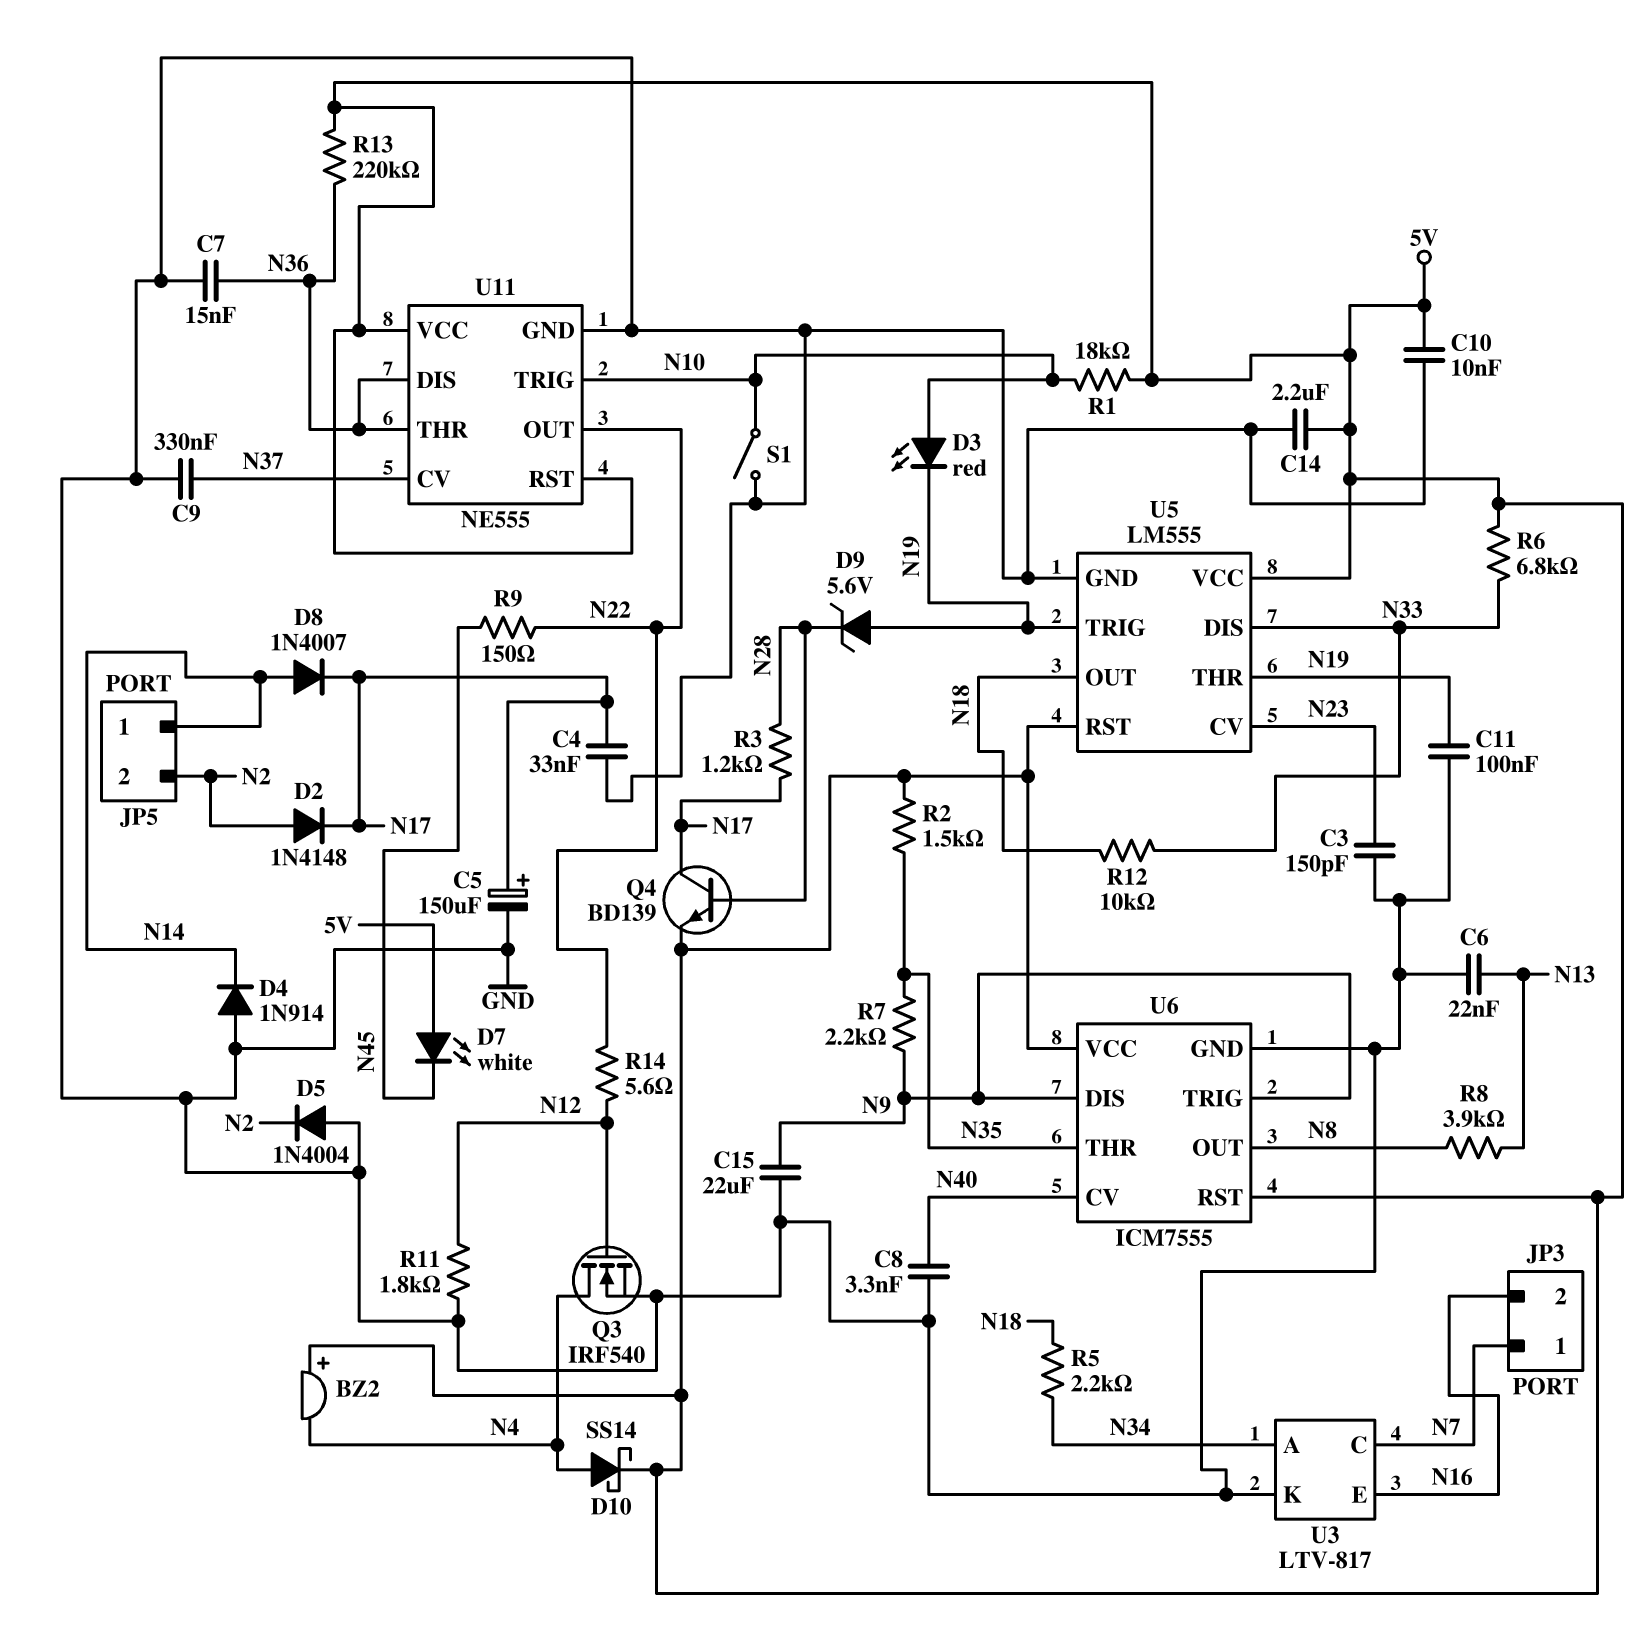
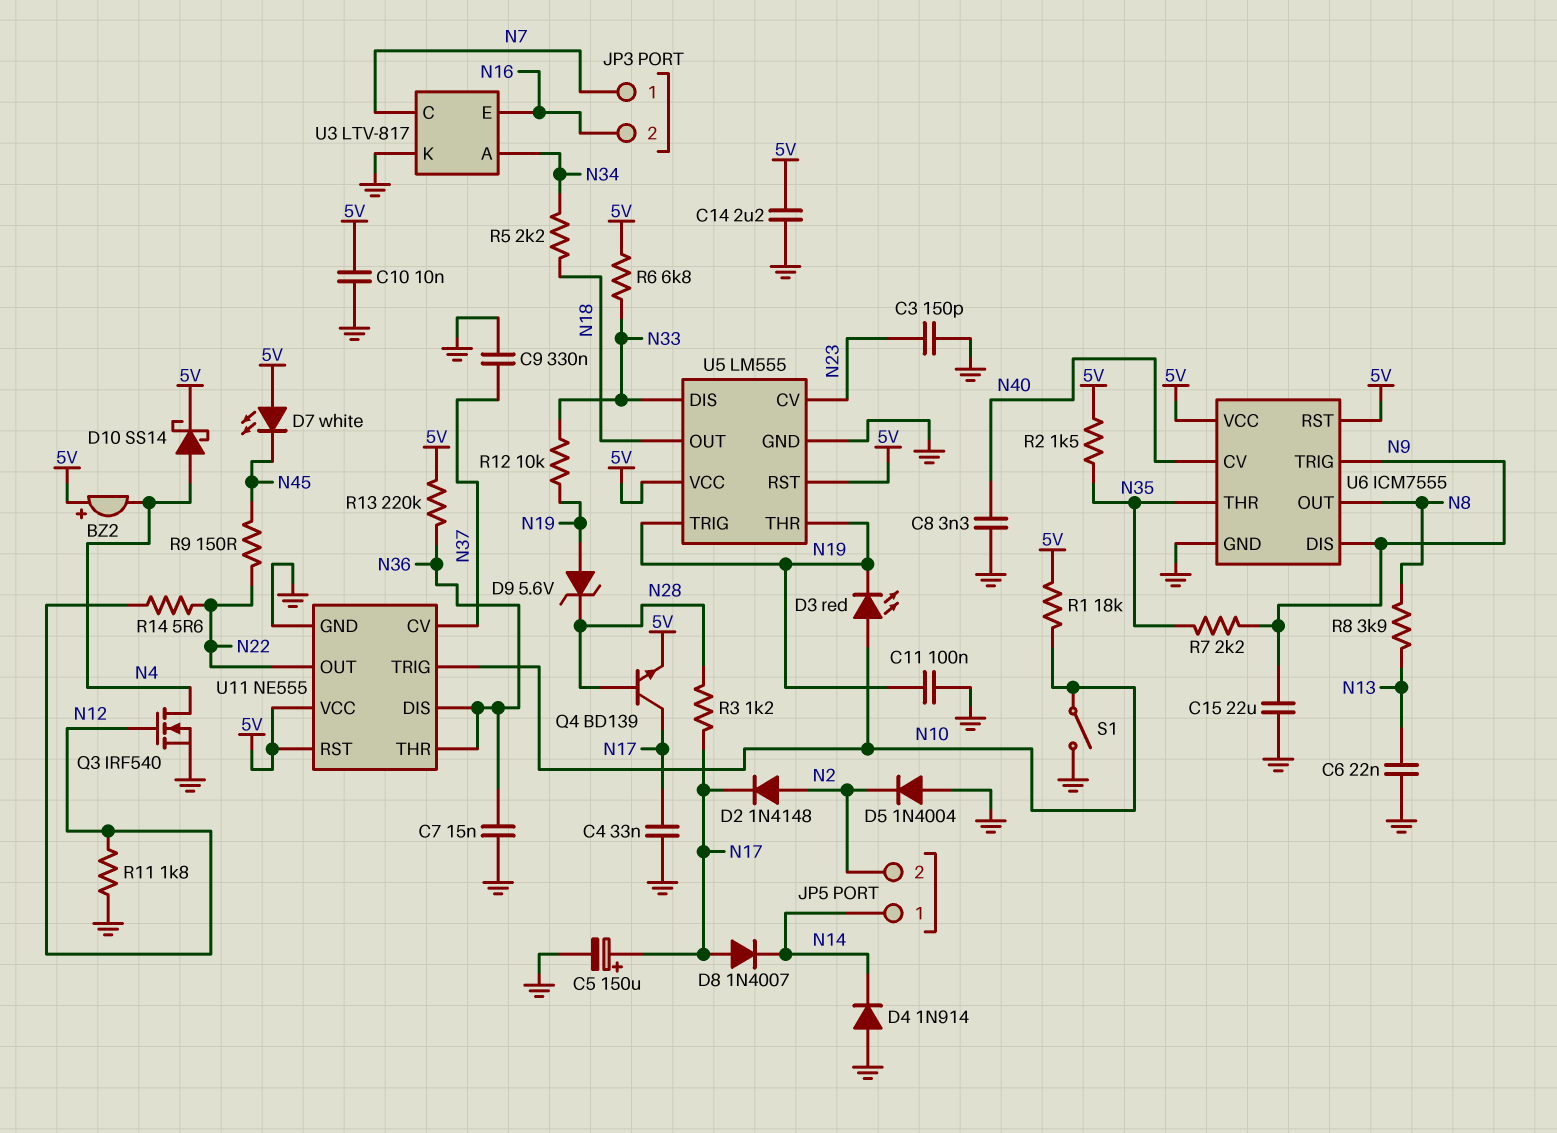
D8: diode 1N4007 (A N14, K N17) -> diode 1N4007 (A N17, K N14)
R12: 10k (N18, N33) -> 10k (N19, N33)

